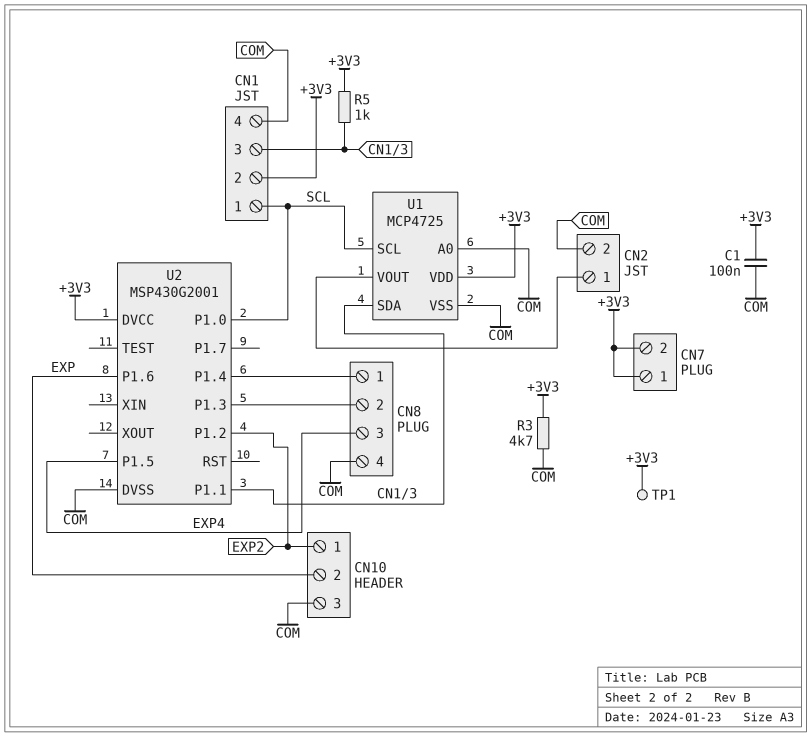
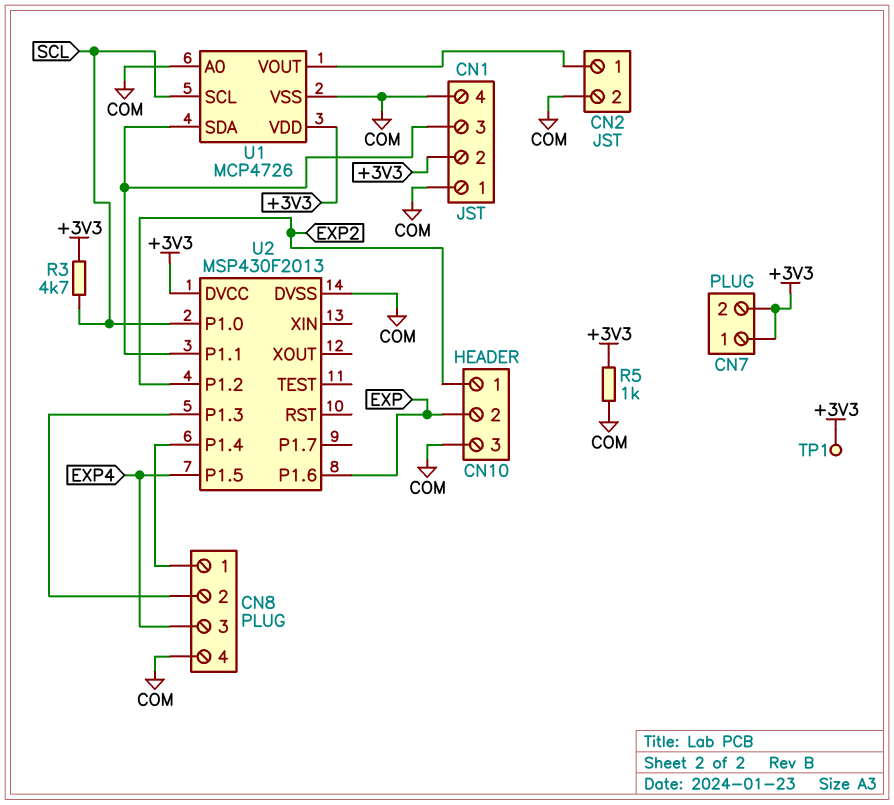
C1: 100nF (+3V3, COM) -> none
CN1 pin 1: SCL -> COM
R3: 4.7k (+3V3, COM) -> 4.7k (+3V3, SCL)
R5: 1k (+3V3, CN1/3) -> 1k (+3V3, COM)
U1: MCP4725 -> MCP4726
U2: MSP430G2001 -> MSP430F2013

